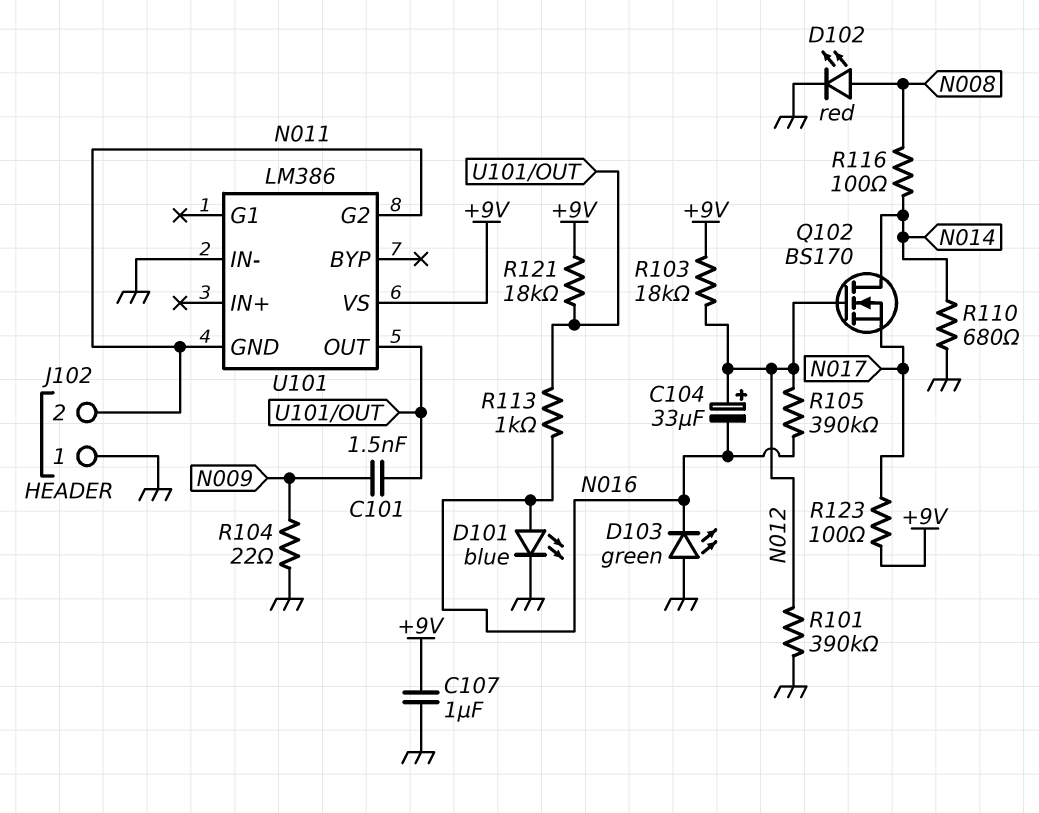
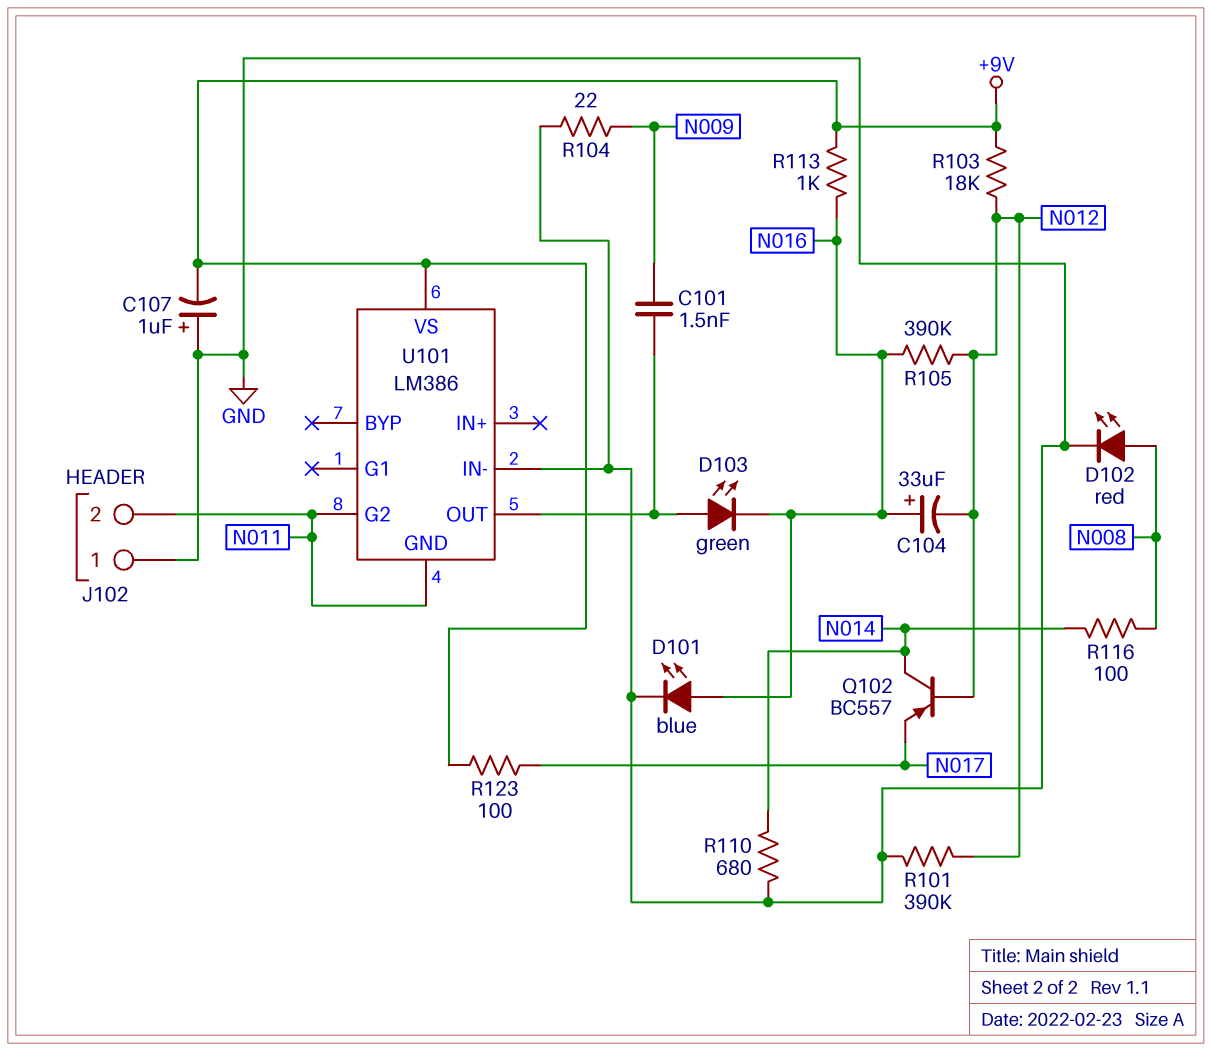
C104: 33uF (plus N012, minus N016) -> 33uF (plus N016, minus N012)
C107: 1uF (+9V, GND) -> 1uF (plus GND, minus +9V)
D103: LED green (A GND, K N016) -> LED green (A U101/OUT, K N016)
Q102: NMOS BS170 (G N012, D N014, S N017) -> PNP BC557 (B N012, C N014, E N017)
R113: 1k (N016, U101/OUT) -> 1k (+9V, N016)
R121: 18k (+9V, U101/OUT) -> none

